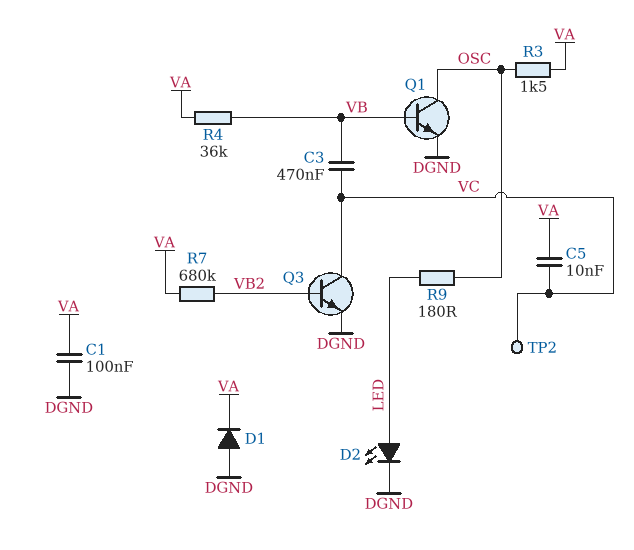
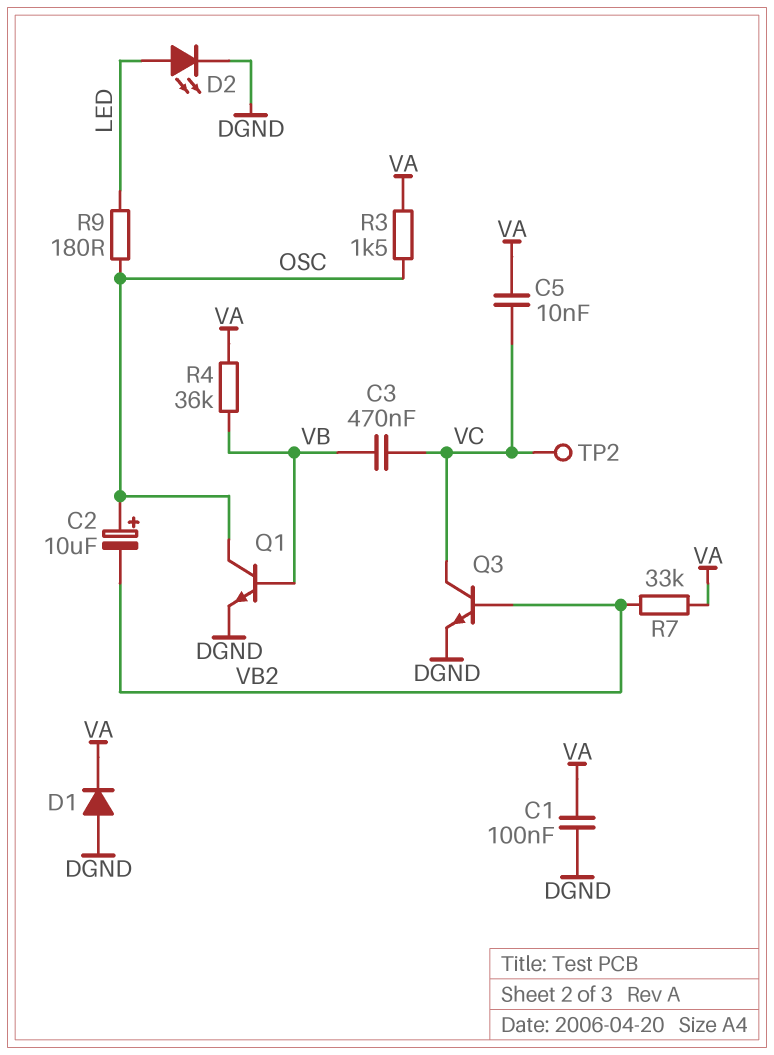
C2: none -> 10uF (plus OSC, minus VB2)
R7: 680k (VA, VB2) -> 33k (VA, VB2)

